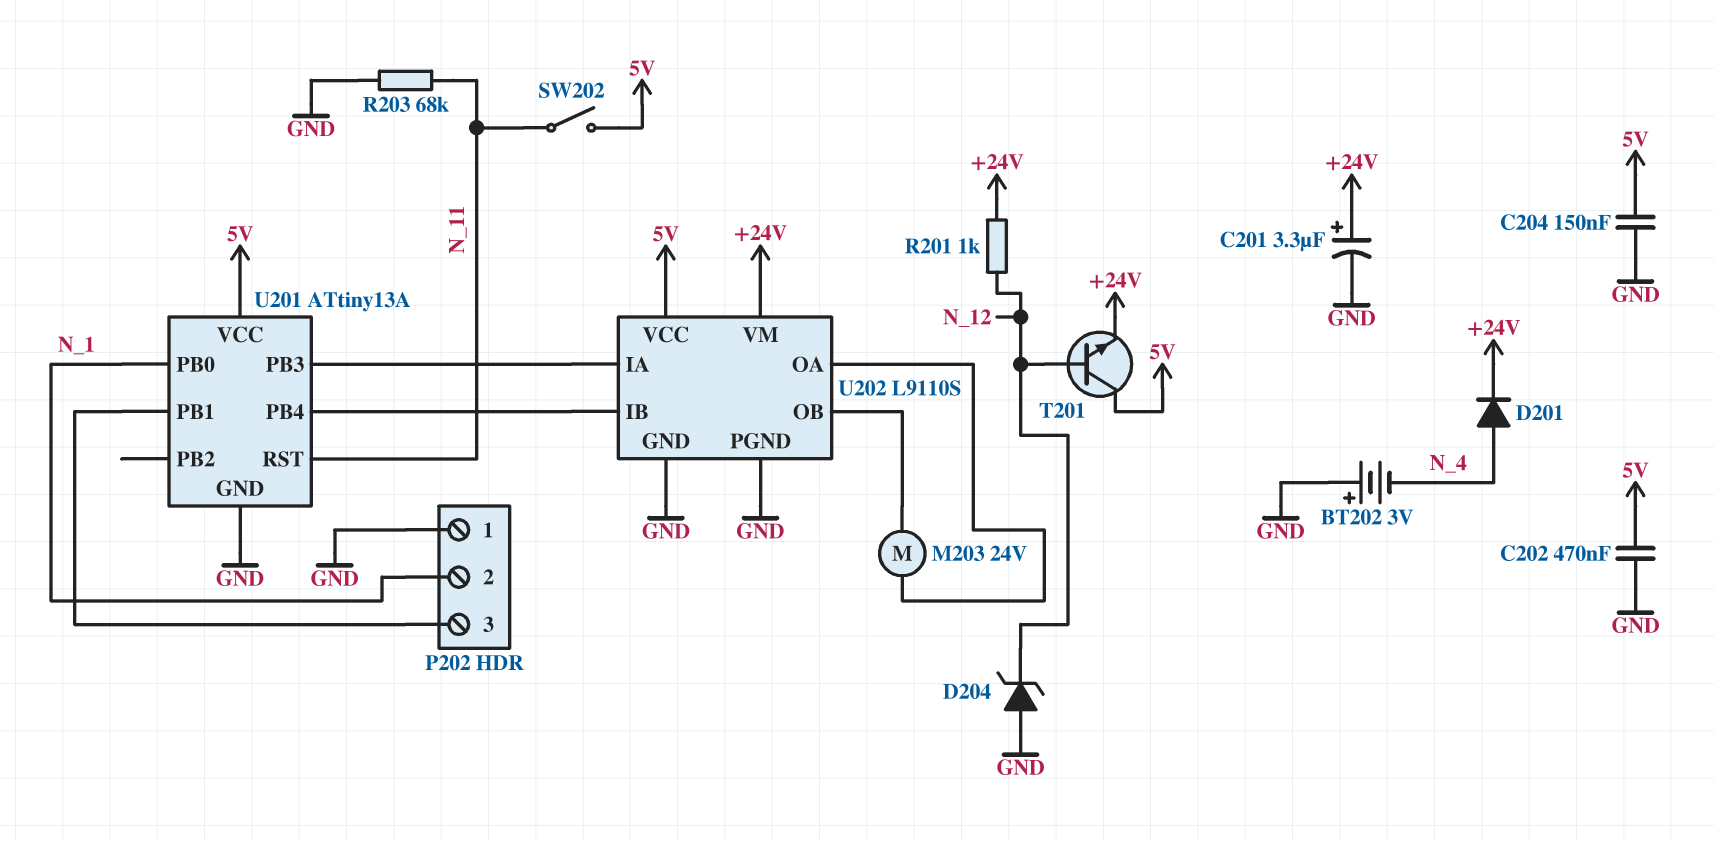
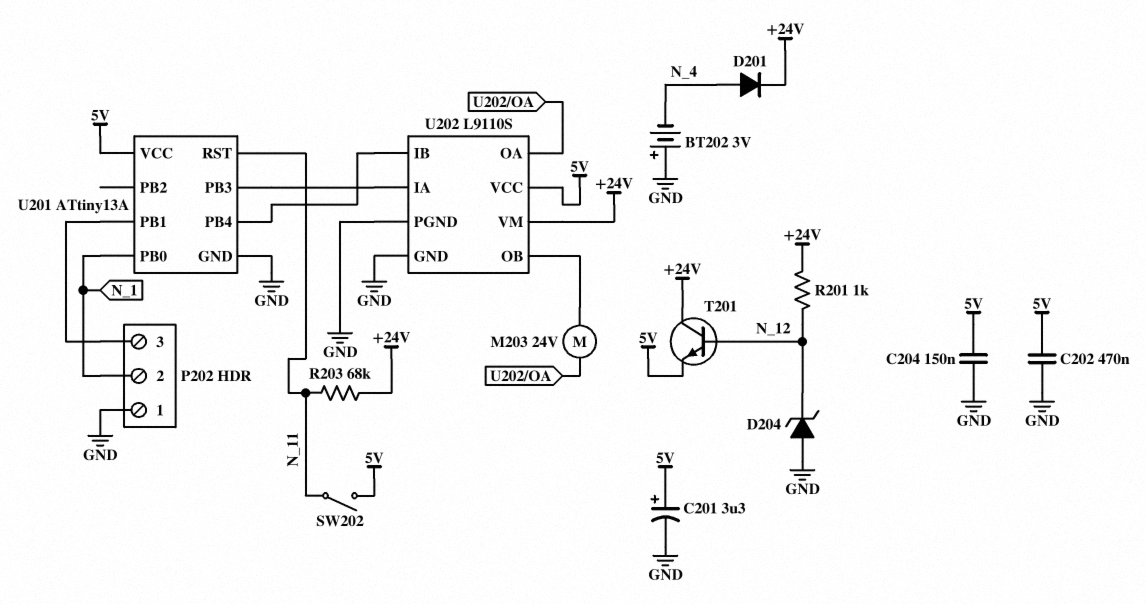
C201: 3.3uF (plus +24V, minus GND) -> 3.3uF (plus 5V, minus GND)
R203: 68k (GND, N_11) -> 68k (+24V, N_11)
T201: NPN (B N_12, C 5V, E +24V) -> NPN (B N_12, C +24V, E 5V)

